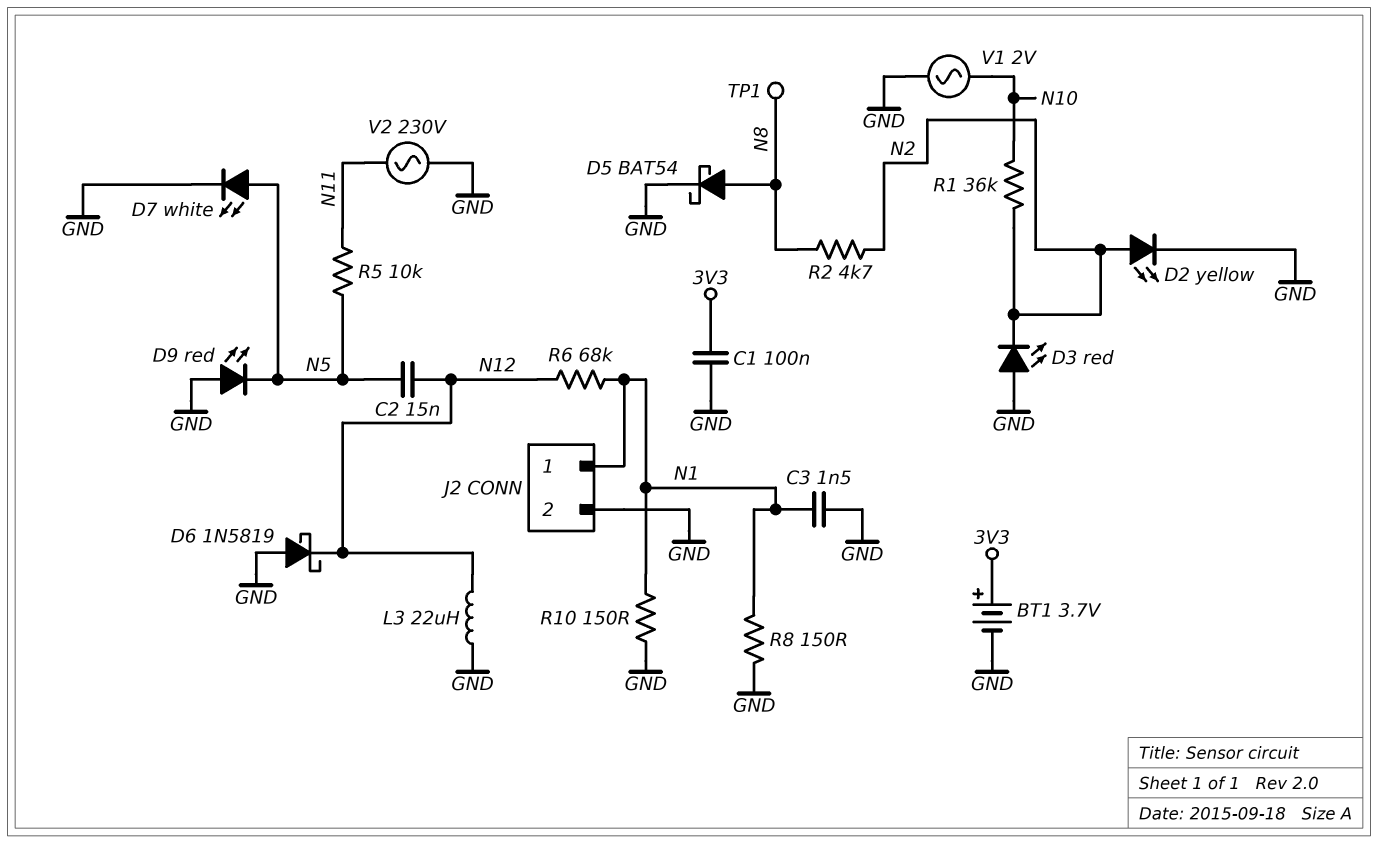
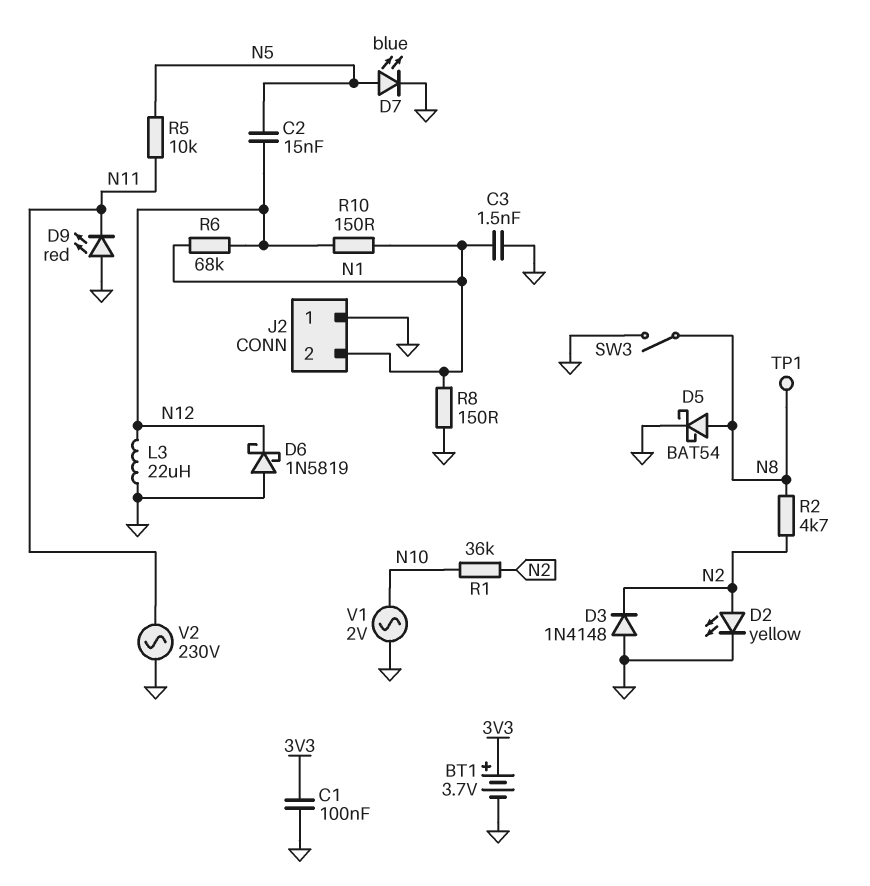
D3: LED red (A GND, K N2) -> diode 1N4148 (A GND, K N2)
D7: LED white (A N5, K GND) -> LED blue (A N5, K GND)
D9: LED red (A GND, K N5) -> LED red (A GND, K N11)
J2 pin 1: N1 -> GND
J2 pin 2: GND -> N1
R10: 150 (GND, N1) -> 150 (N1, N12)
SW3: none -> switch (GND, N8)

